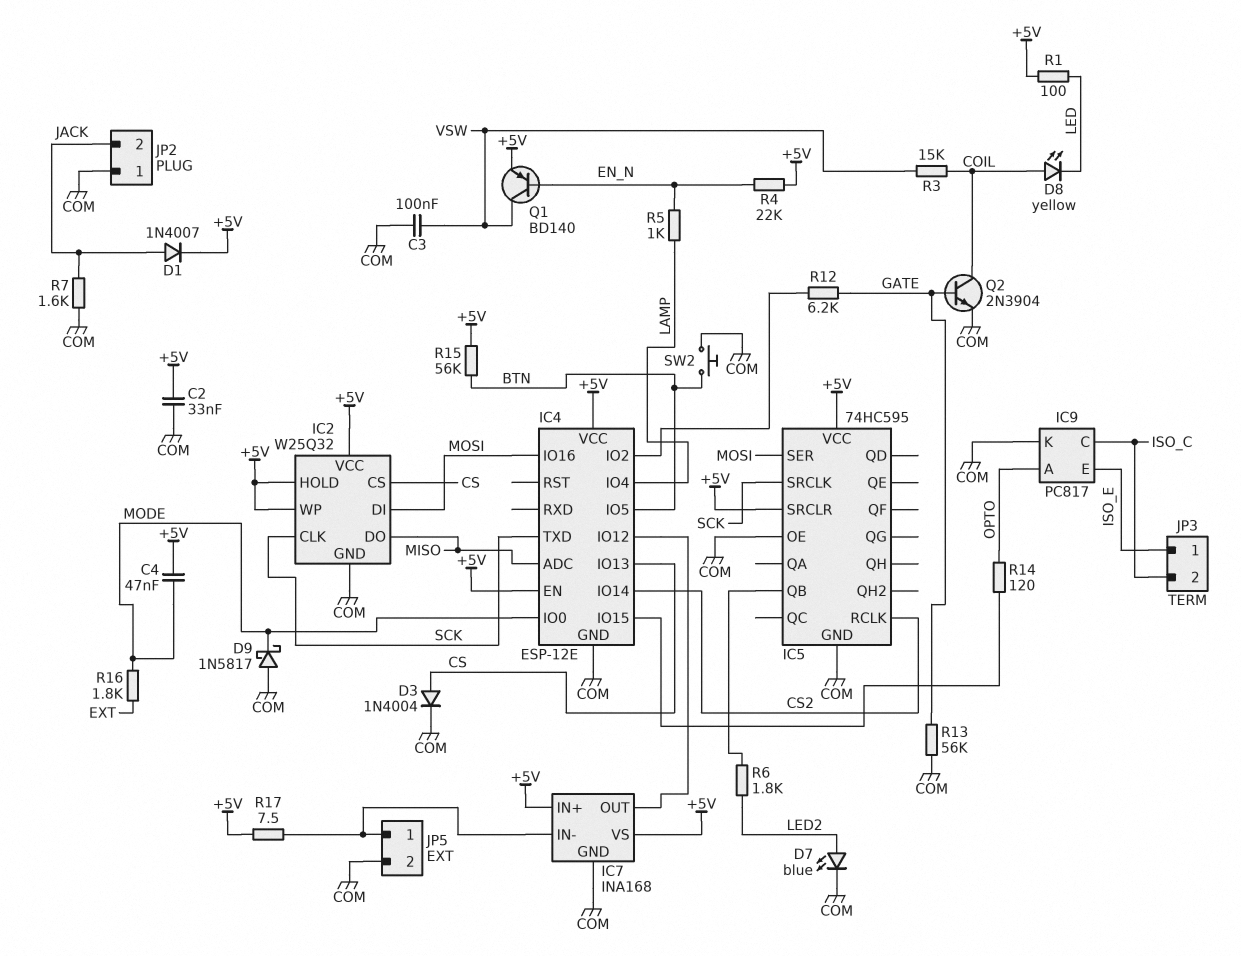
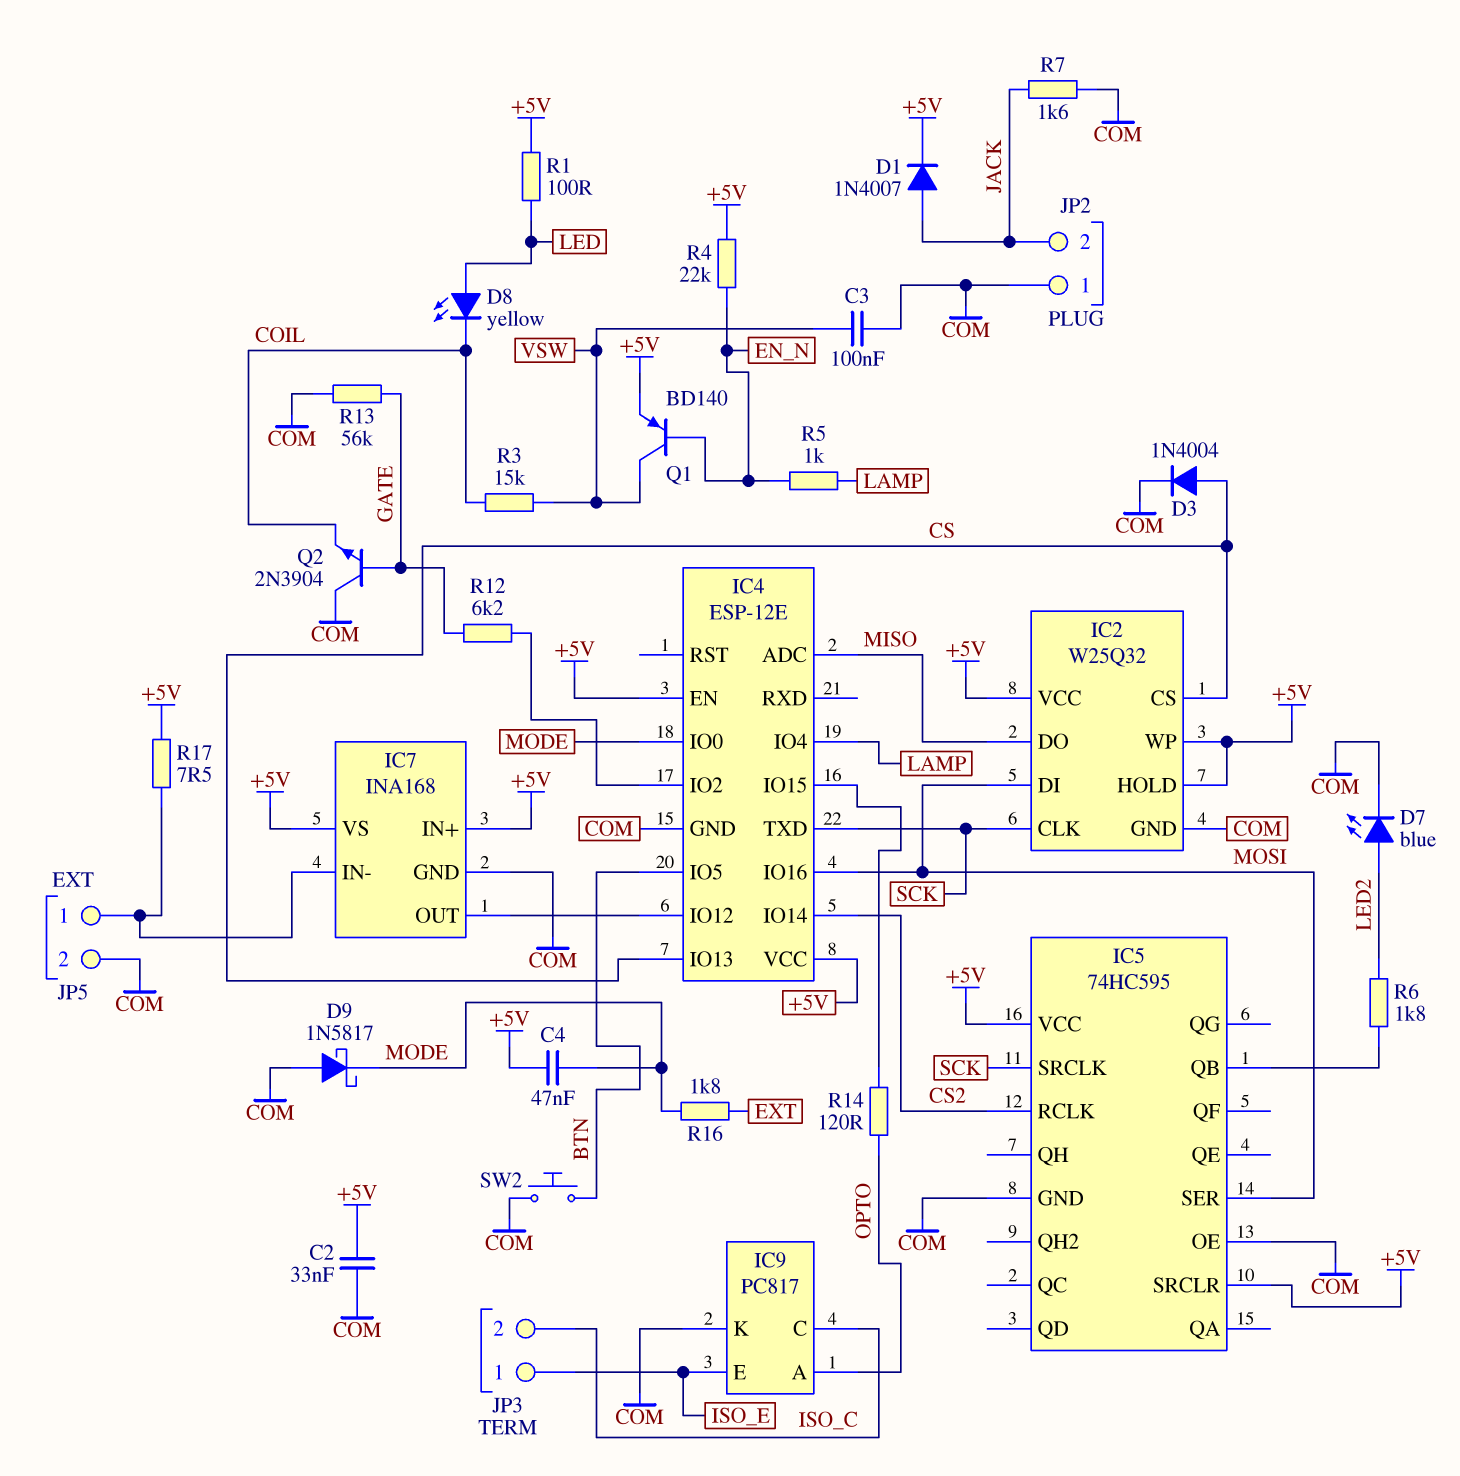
D8: LED yellow (A COIL, K LED) -> LED yellow (A LED, K COIL)
Q2: NPN 2N3904 (B GATE, C COIL, E COM) -> NPN 2N3904 (B GATE, C COM, E COIL)
R15: 56k (+5V, BTN) -> none

